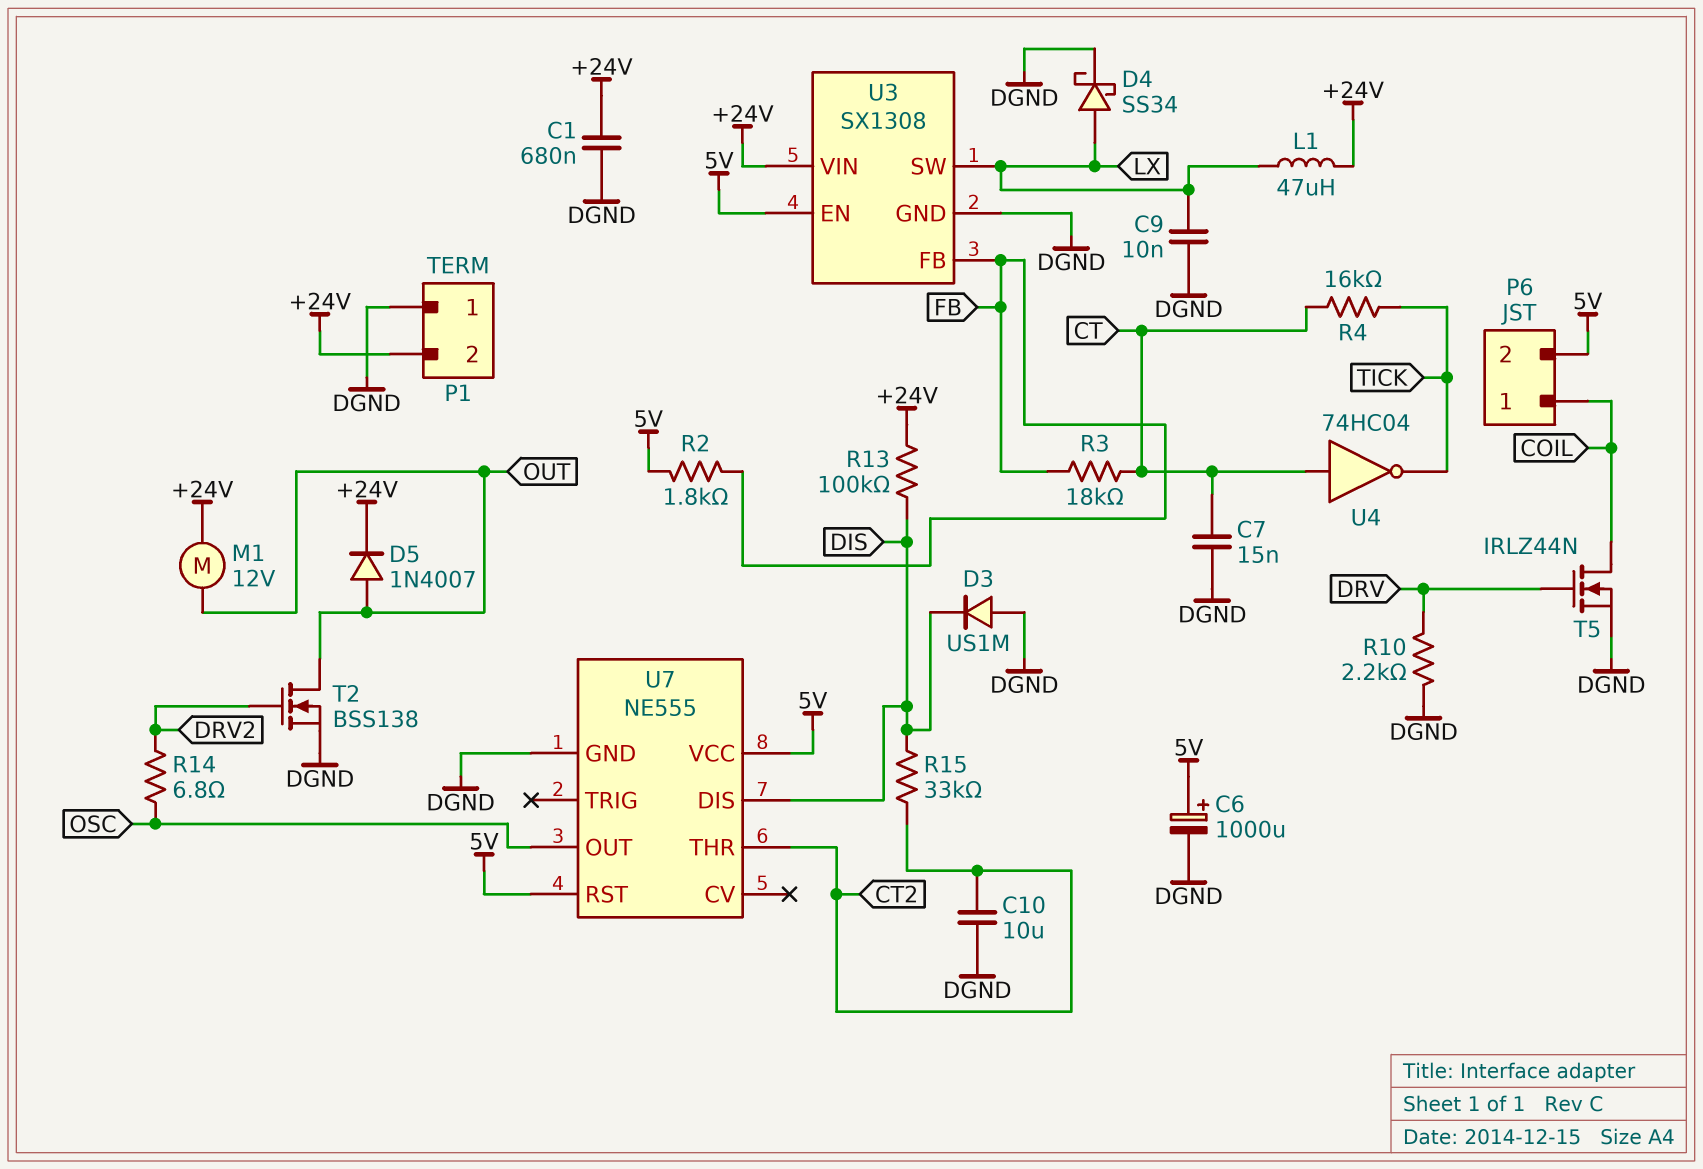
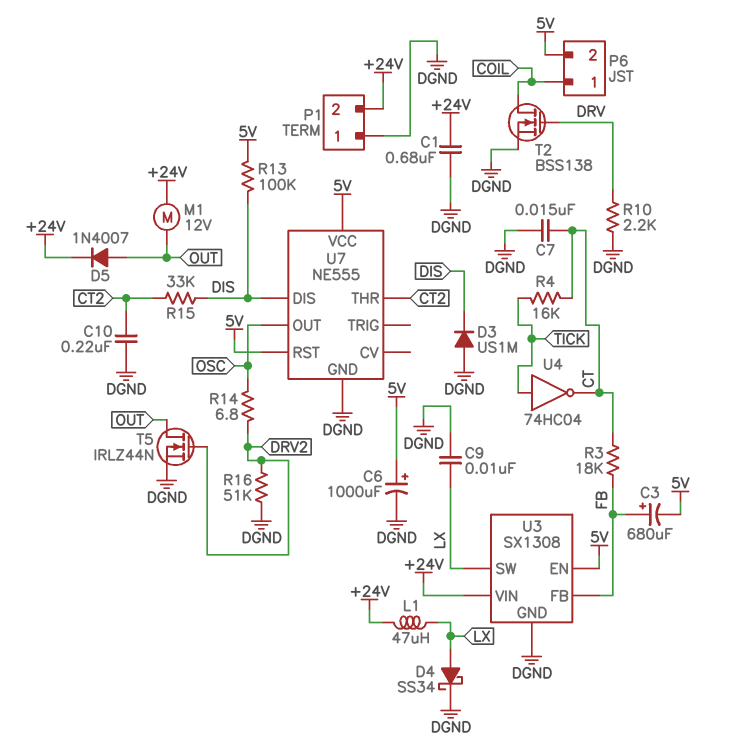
C3: none -> 680uF (plus FB, minus 5V)
C10: 10uF (CT2, DGND) -> 220nF (CT2, DGND)
R2: 1.8k (5V, FB) -> none
R13: 100k (+24V, DIS) -> 100k (5V, DIS)
R16: none -> 51k (DGND, DRV2)
T2: NMOS BSS138 (G DRV2, D OUT, S DGND) -> NMOS BSS138 (G DRV, D COIL, S DGND)
T5: NMOS IRLZ44N (G DRV, D COIL, S DGND) -> NMOS IRLZ44N (G DRV2, D OUT, S DGND)
U4: NOT 74HC04 (in CT, out TICK) -> NOT 74HC04 (in TICK, out CT)

